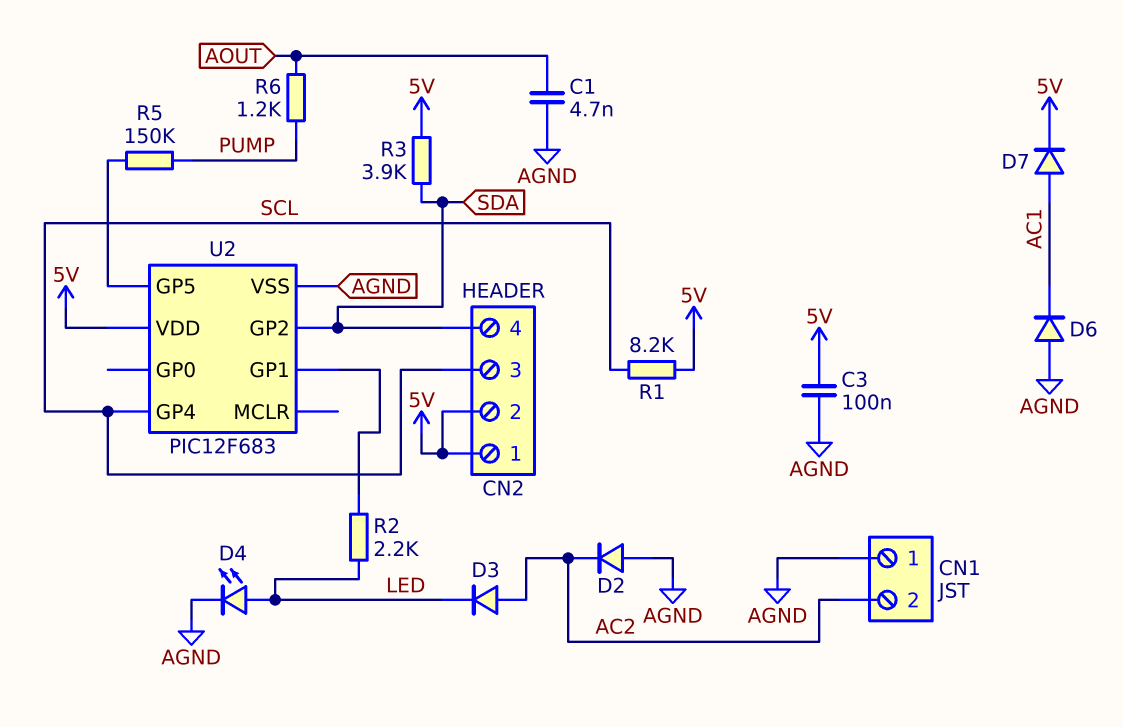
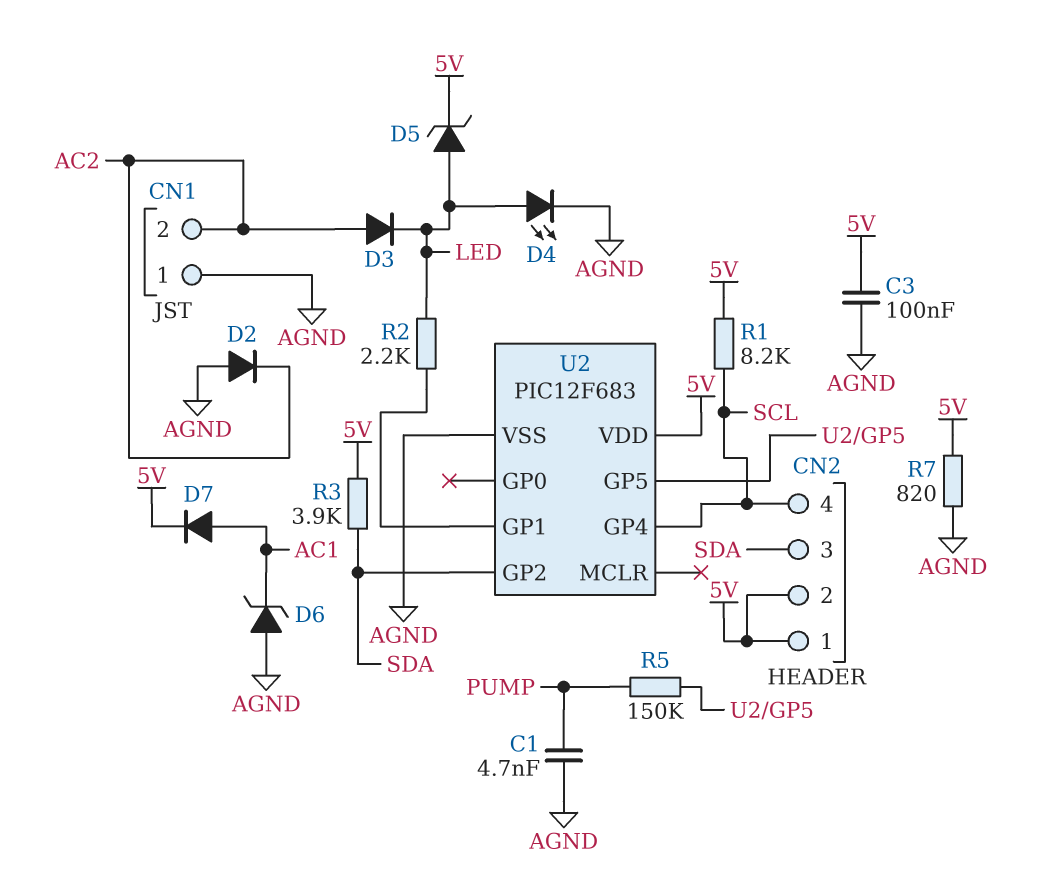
C1: 4.7nF (AGND, AOUT) -> 4.7nF (AGND, PUMP)
CN2 pin 3: SCL -> SDA
CN2 pin 4: SDA -> SCL
D5: none -> zener (A LED, K 5V)
D6: diode (A AGND, K AC1) -> zener (A AGND, K AC1)
R6: 1.2k (AOUT, PUMP) -> none
R7: none -> 820 (5V, AGND)

